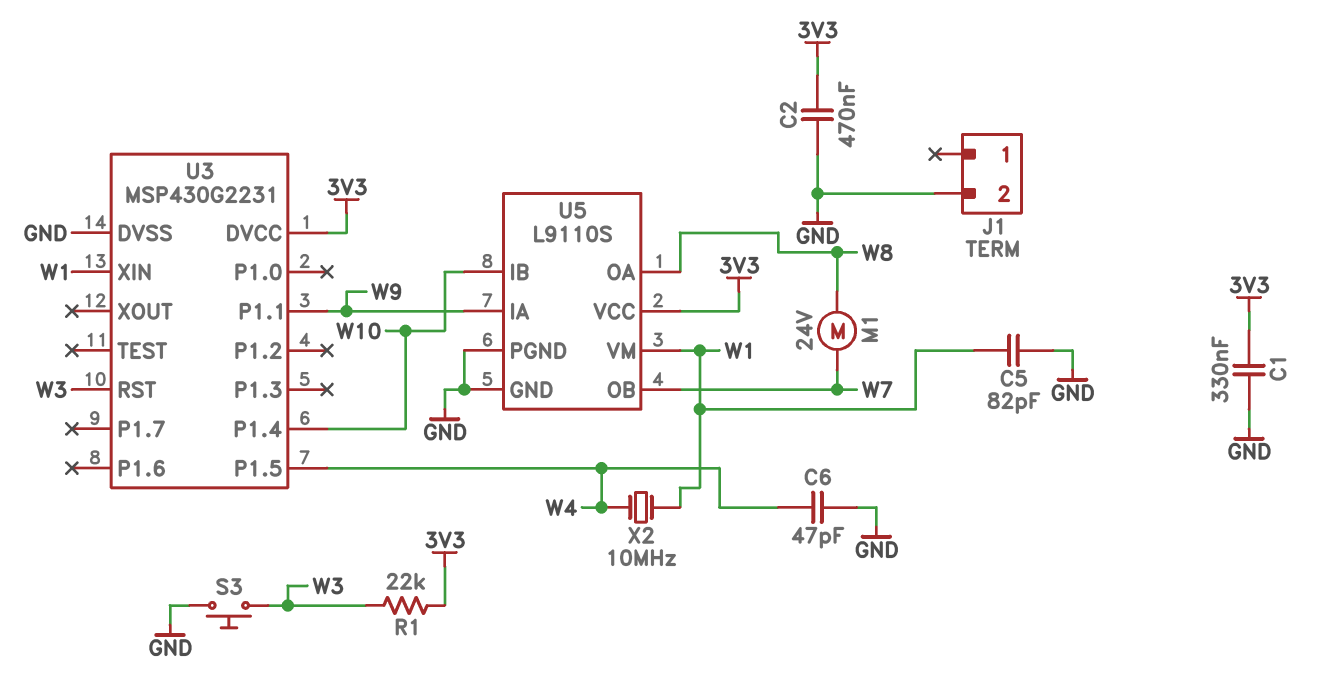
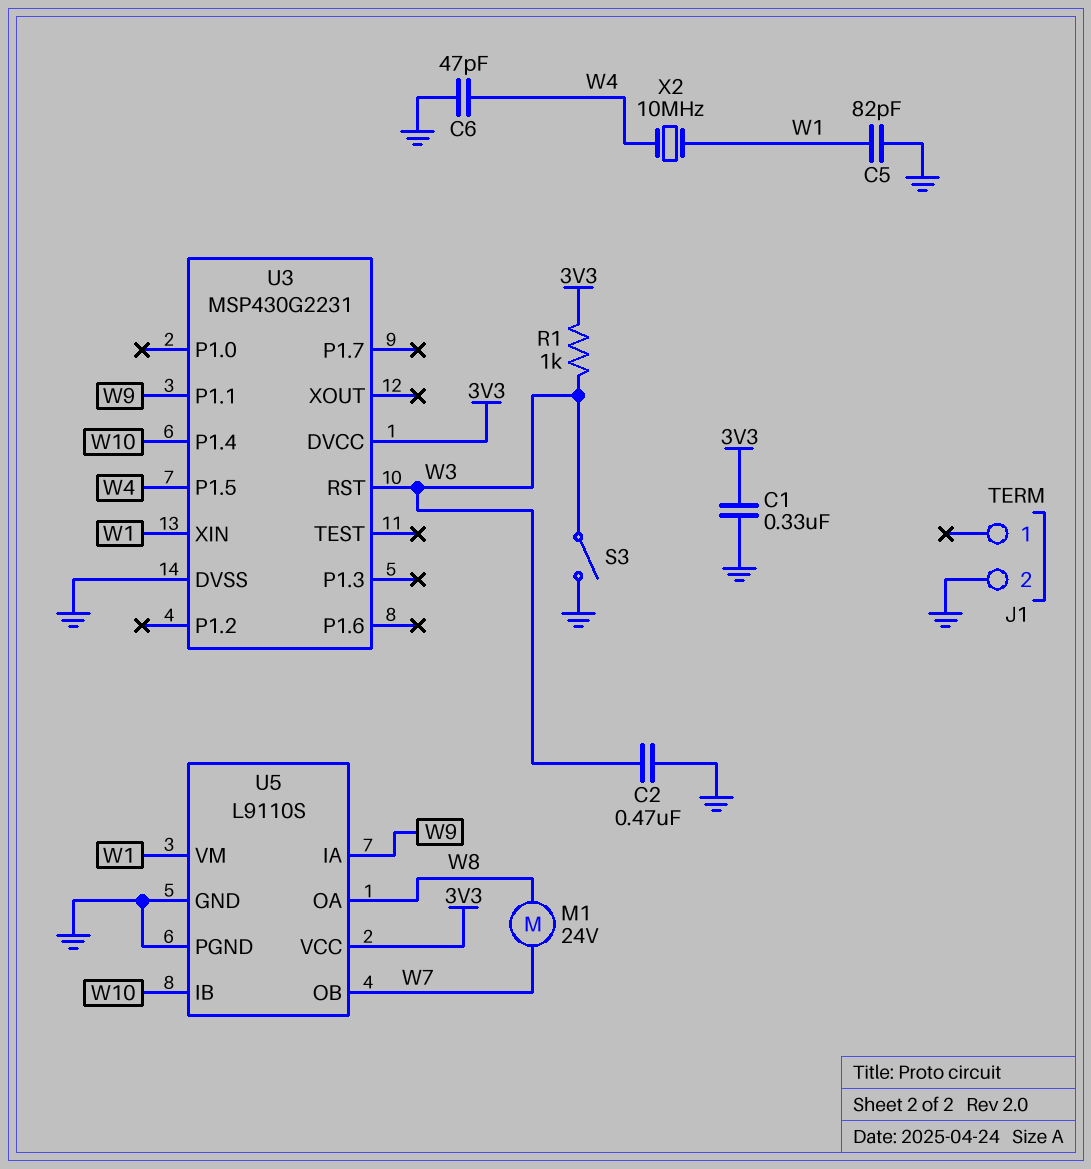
C2: 470nF (3V3, GND) -> 470nF (GND, W3)
R1: 22k (3V3, W3) -> 1k (3V3, W3)
S3: button (GND, W3) -> switch (GND, W3)

